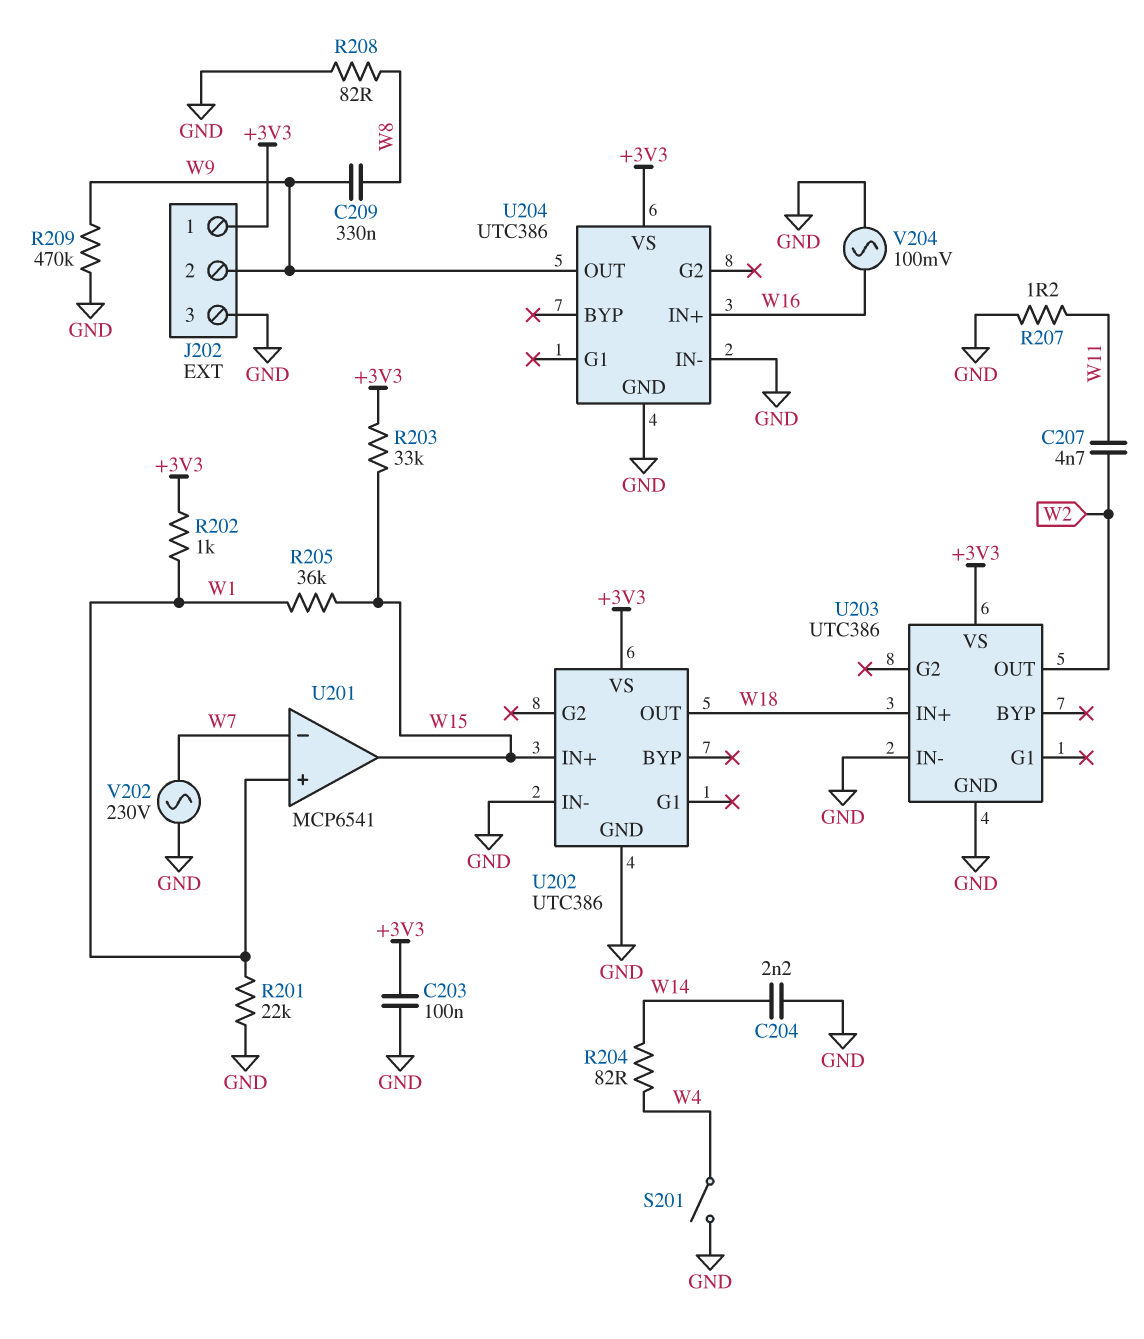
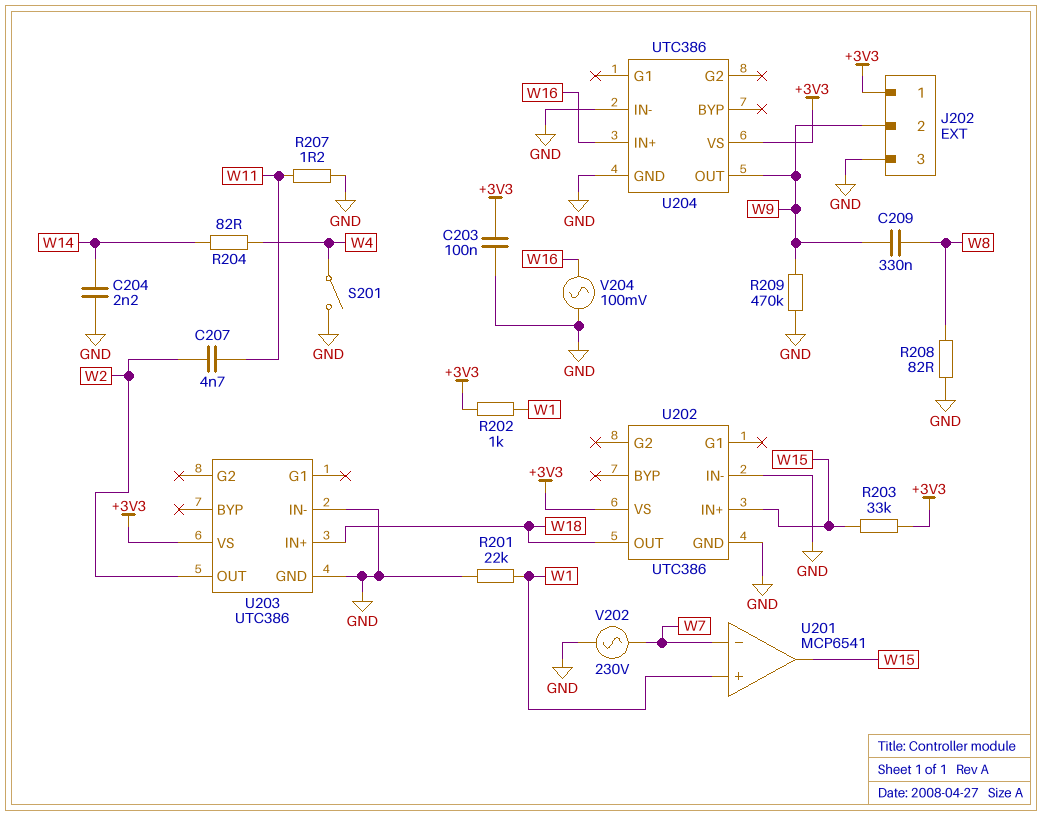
R205: 36k (W1, W15) -> none

